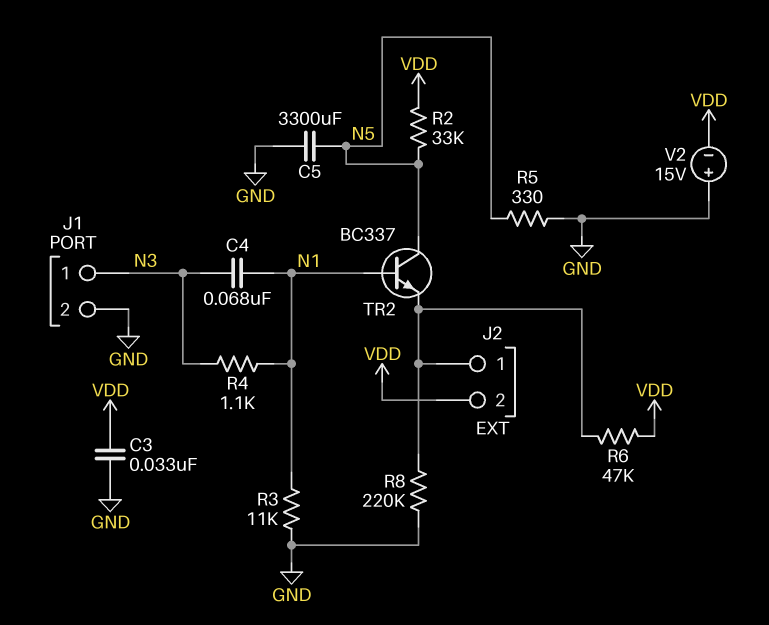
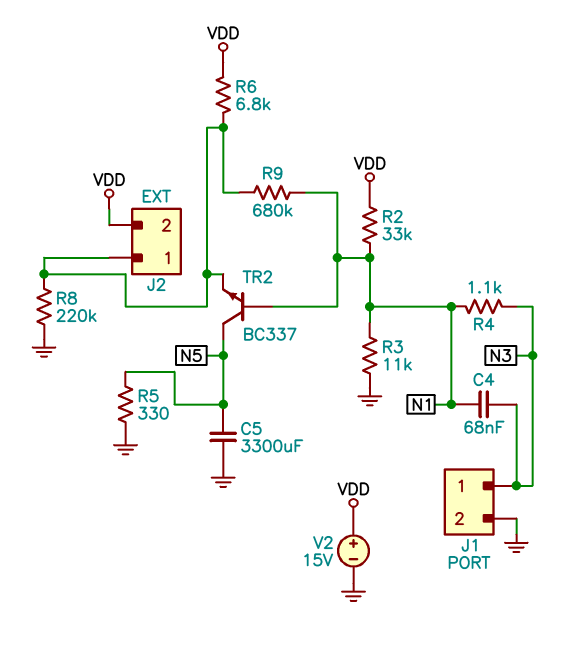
C3: 33nF (GND, VDD) -> none
R2: 33k (N5, VDD) -> 33k (N1, VDD)
R6: 47k (J2/1, VDD) -> 6.8k (J2/1, VDD)
R9: none -> 680k (J2/1, N1)
V2: 15V (plus GND, minus VDD) -> 15V (plus VDD, minus GND)

